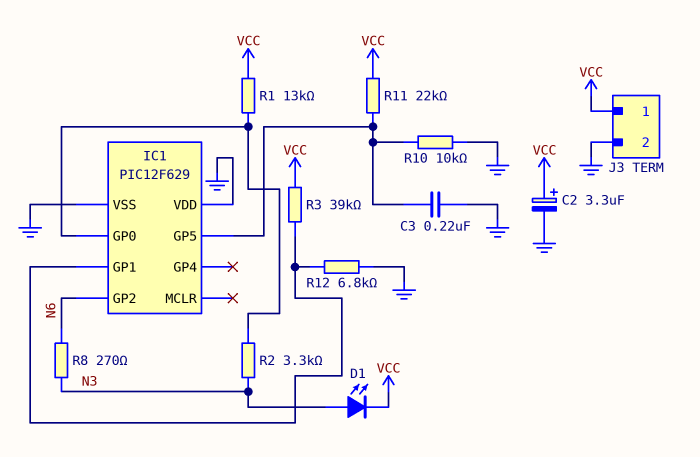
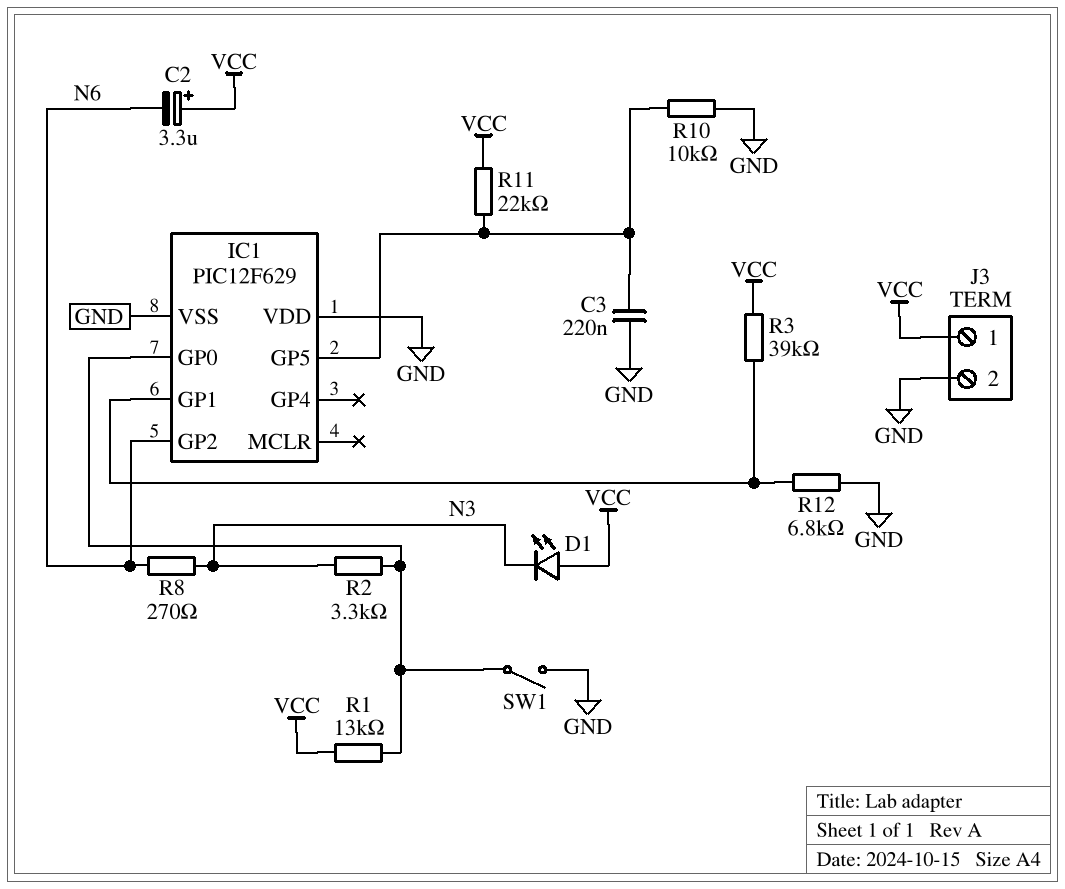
C2: 3.3uF (plus VCC, minus GND) -> 3.3uF (plus VCC, minus N6)
D1: LED (A N3, K VCC) -> LED (A VCC, K N3)
SW1: none -> switch (GND, IC1/GP0)

